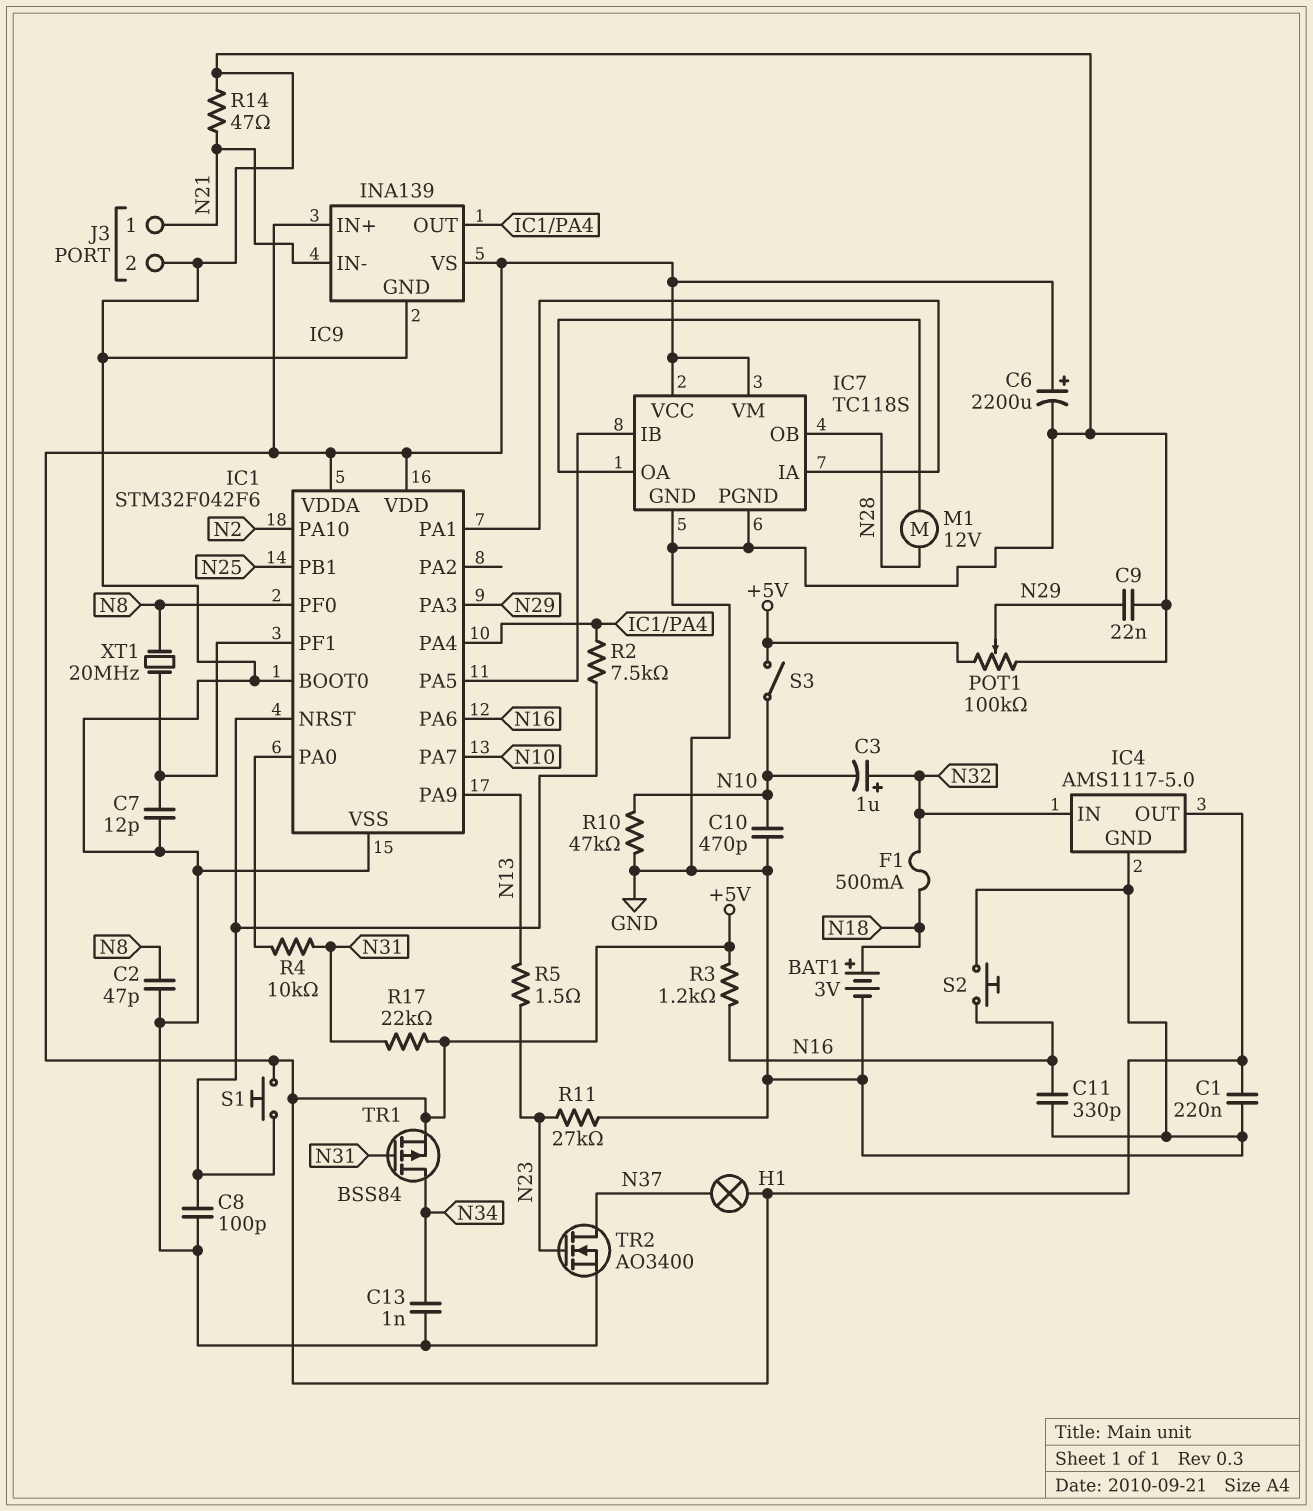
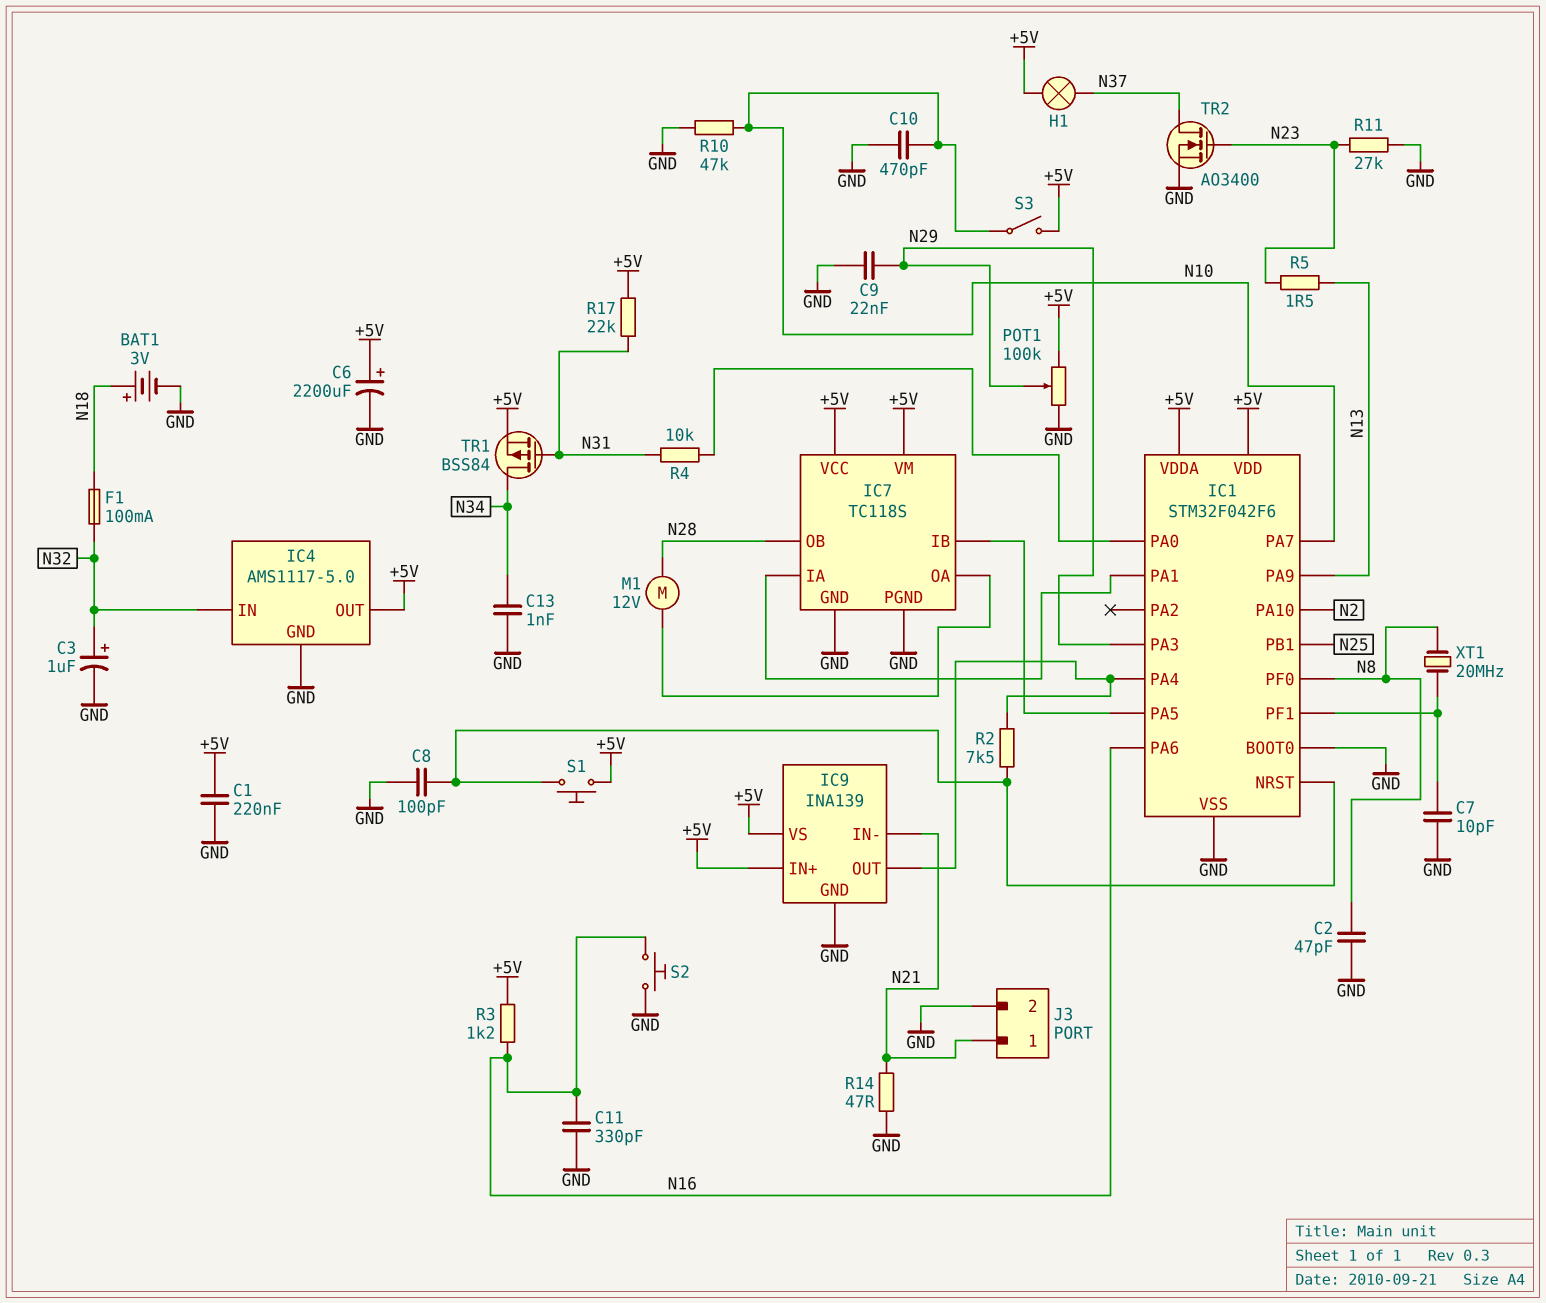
C3: 1uF (plus N32, minus N10) -> 1uF (plus N32, minus GND)
C7: 12pF (GND, IC1/PF1) -> 10pF (GND, IC1/PF1)
F1: 500mA (N18, N32) -> 100mA (N18, N32)

